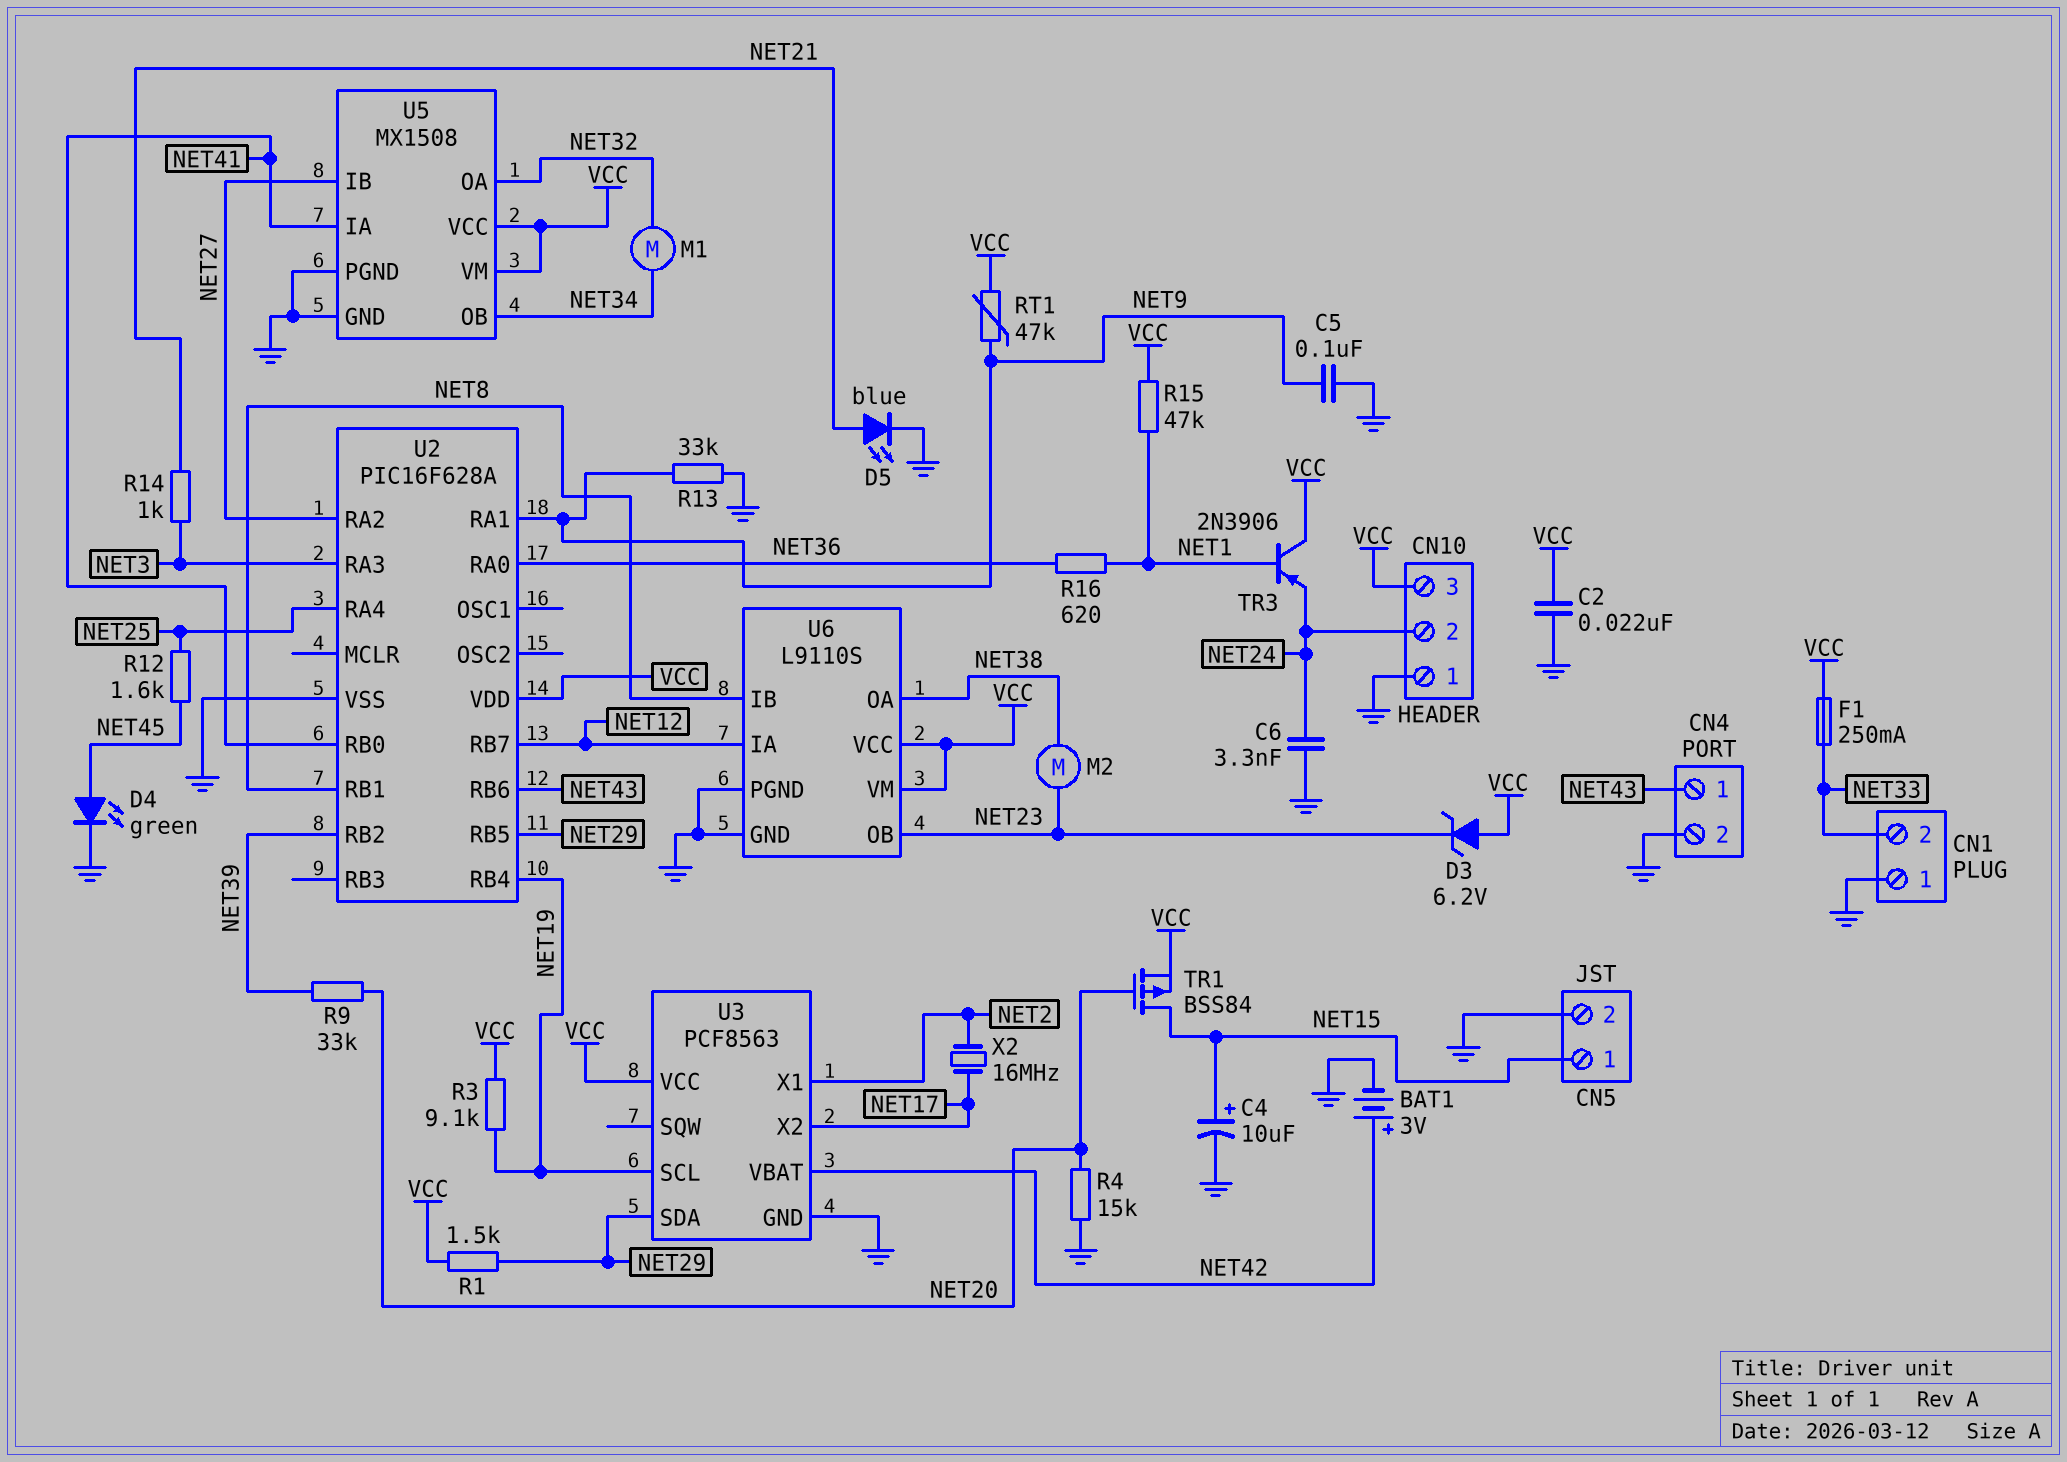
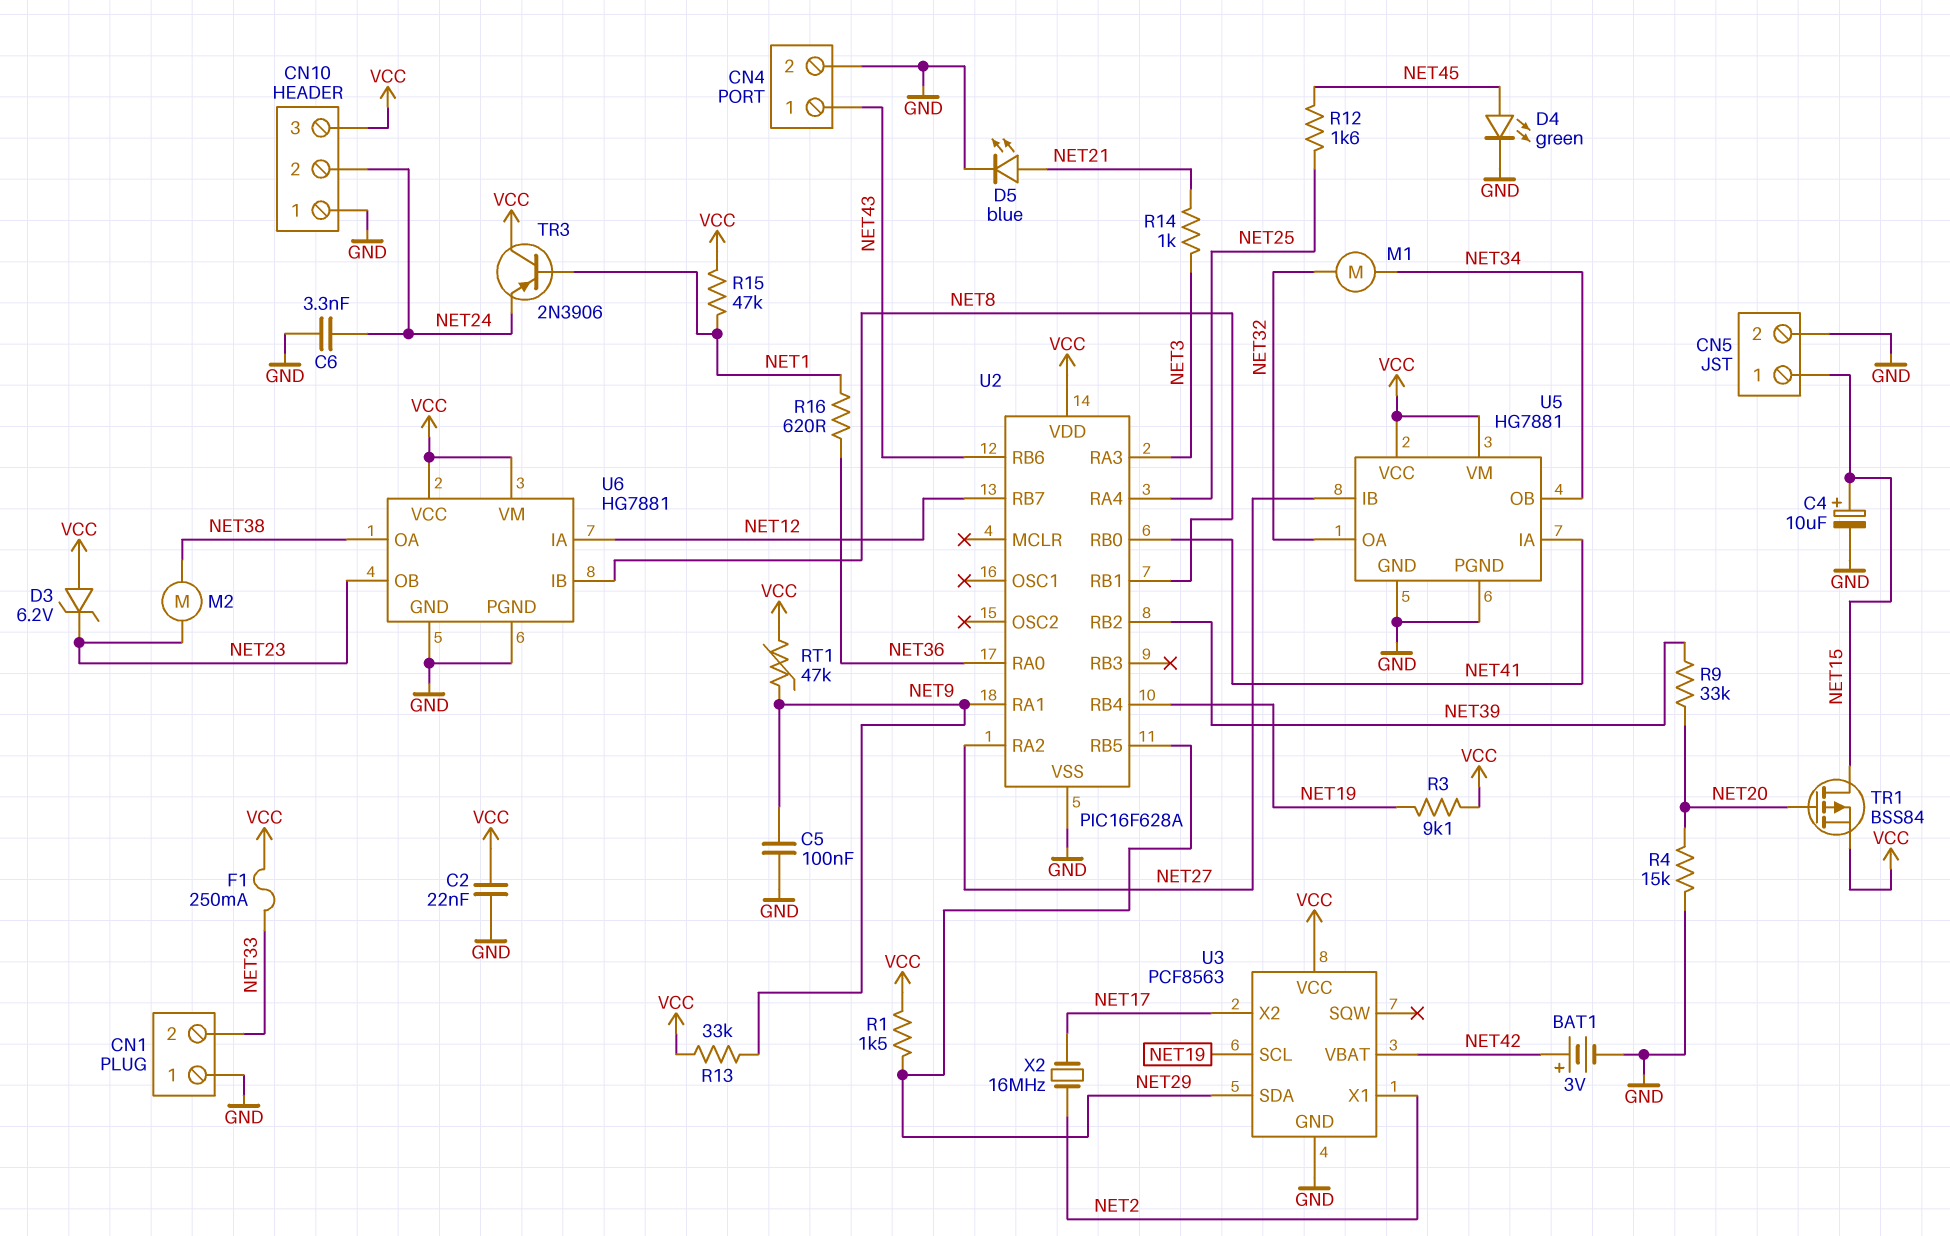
R13: 33k (GND, NET9) -> 33k (NET9, VCC)
U5: MX1508 -> HG7881
U6: L9110S -> HG7881

